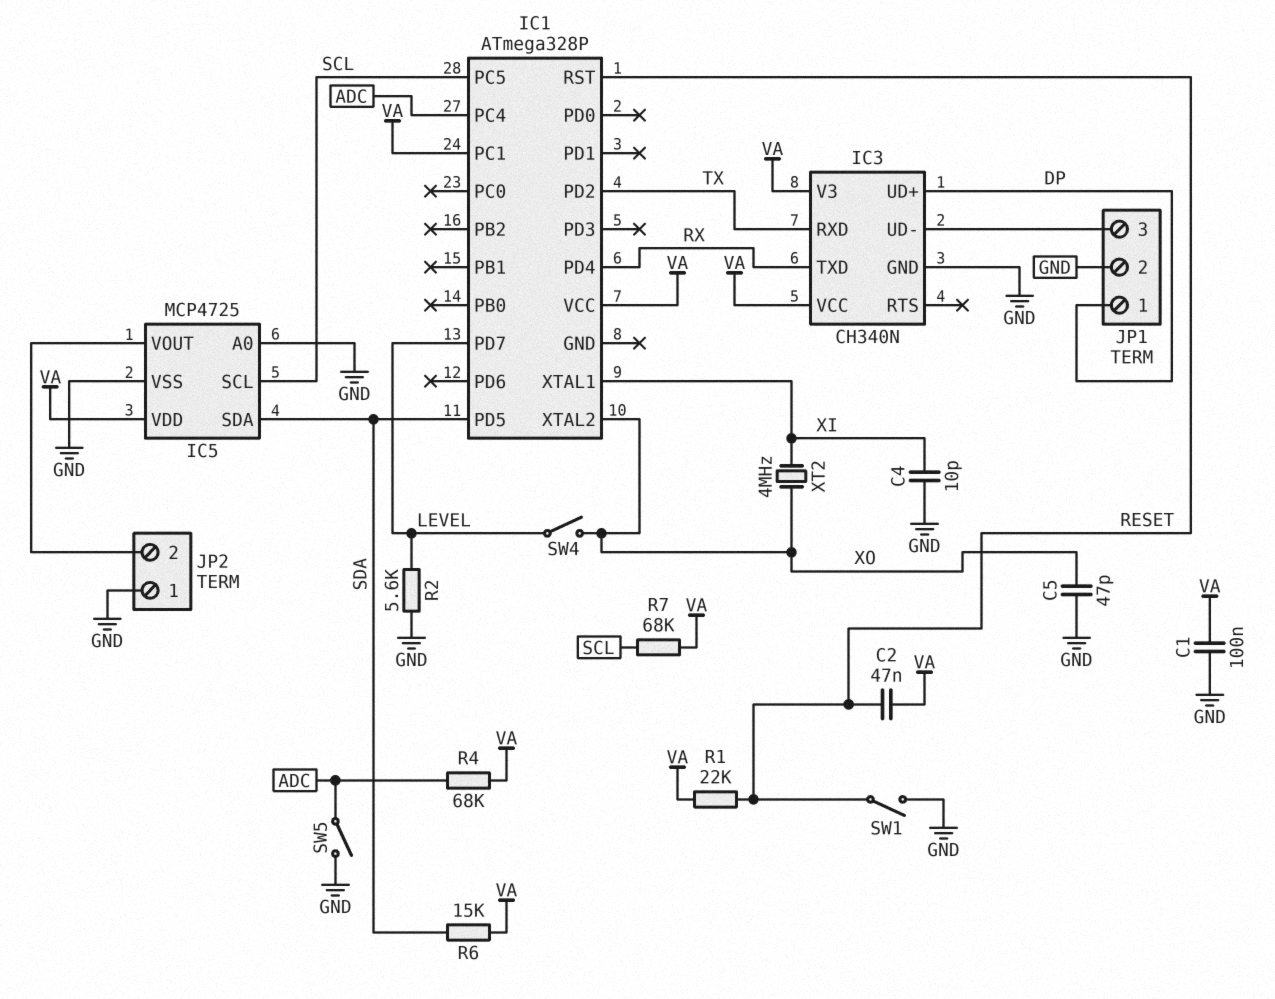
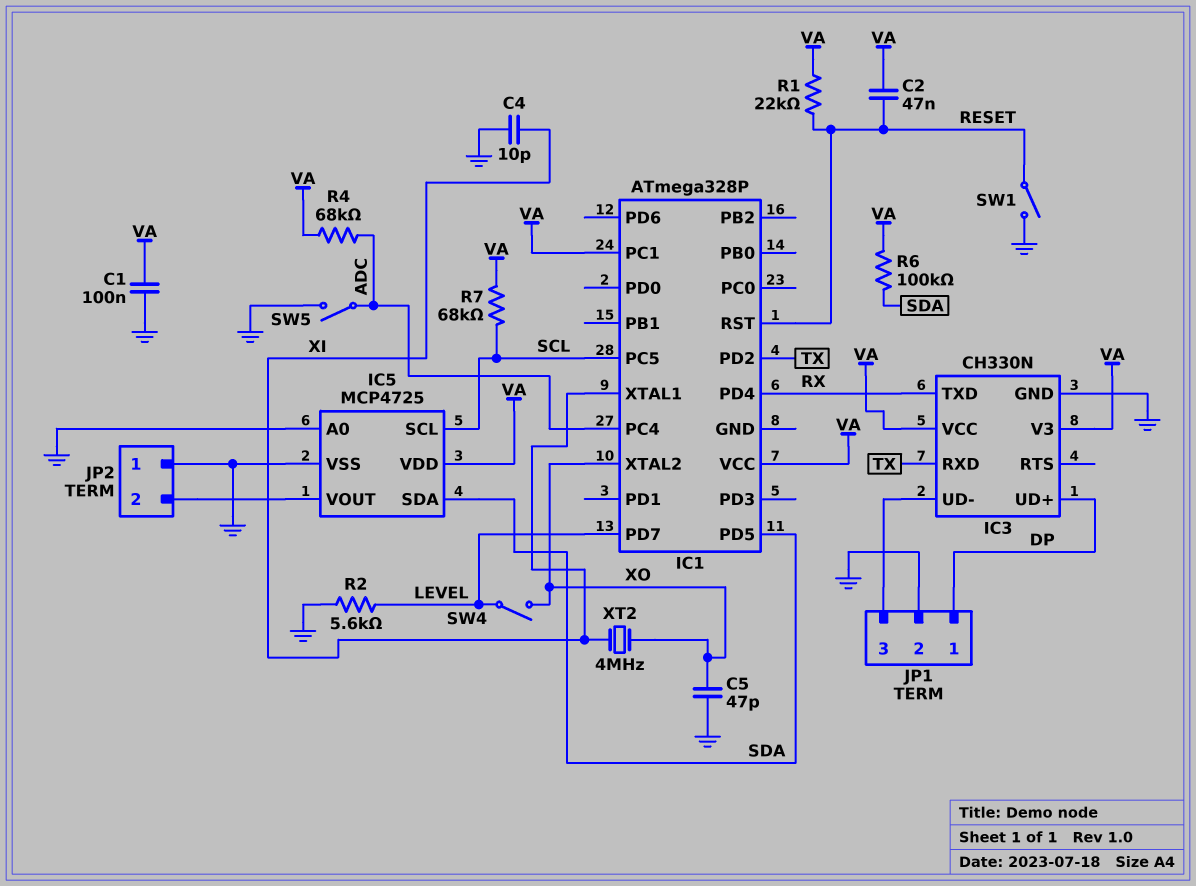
IC3: CH340N -> CH330N
R6: 15k (SDA, VA) -> 100k (SDA, VA)

